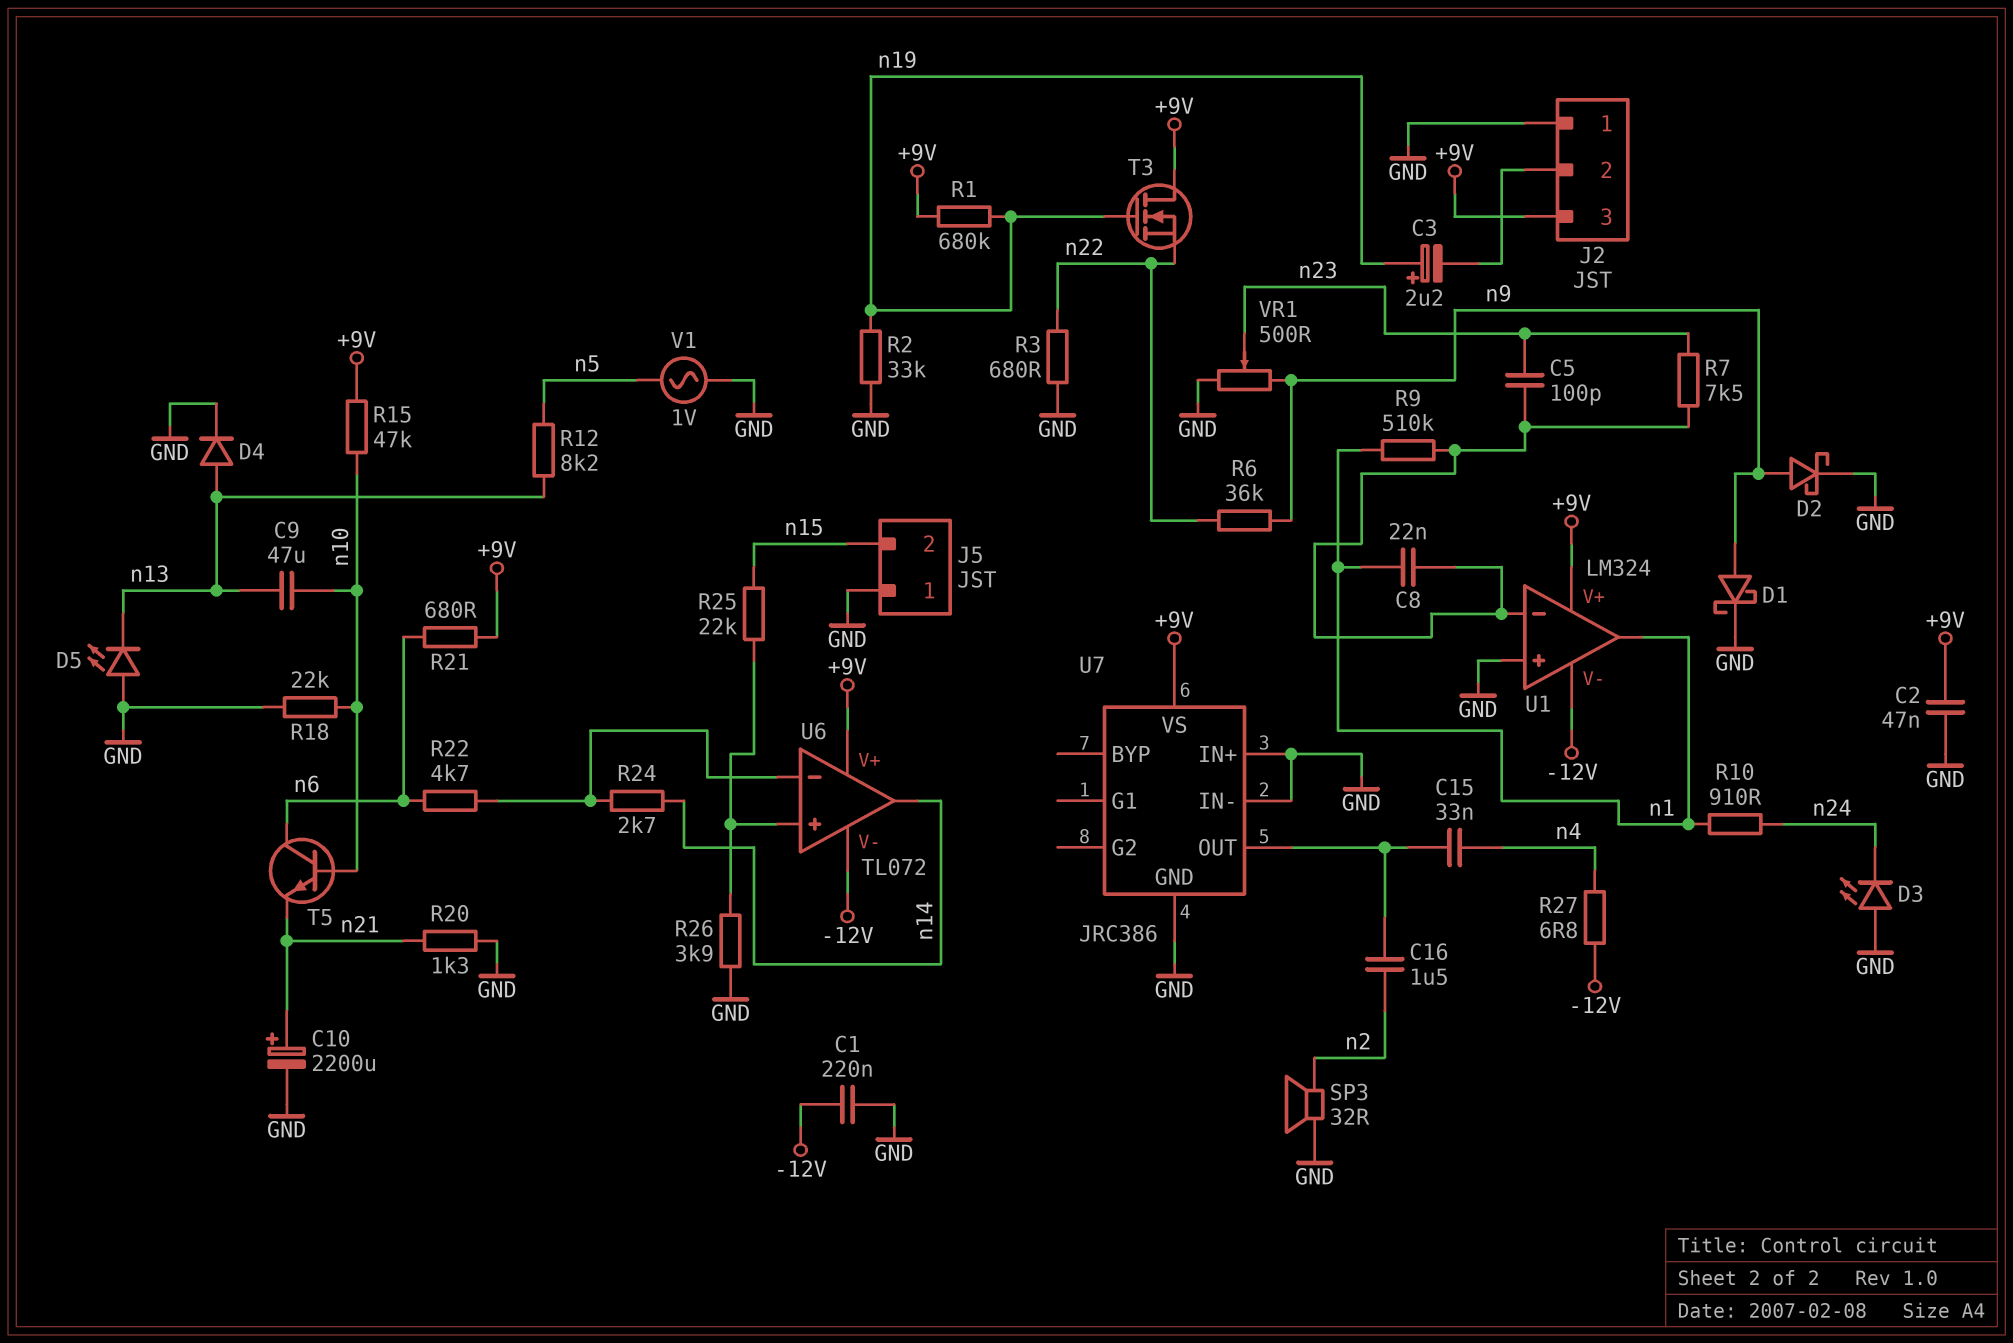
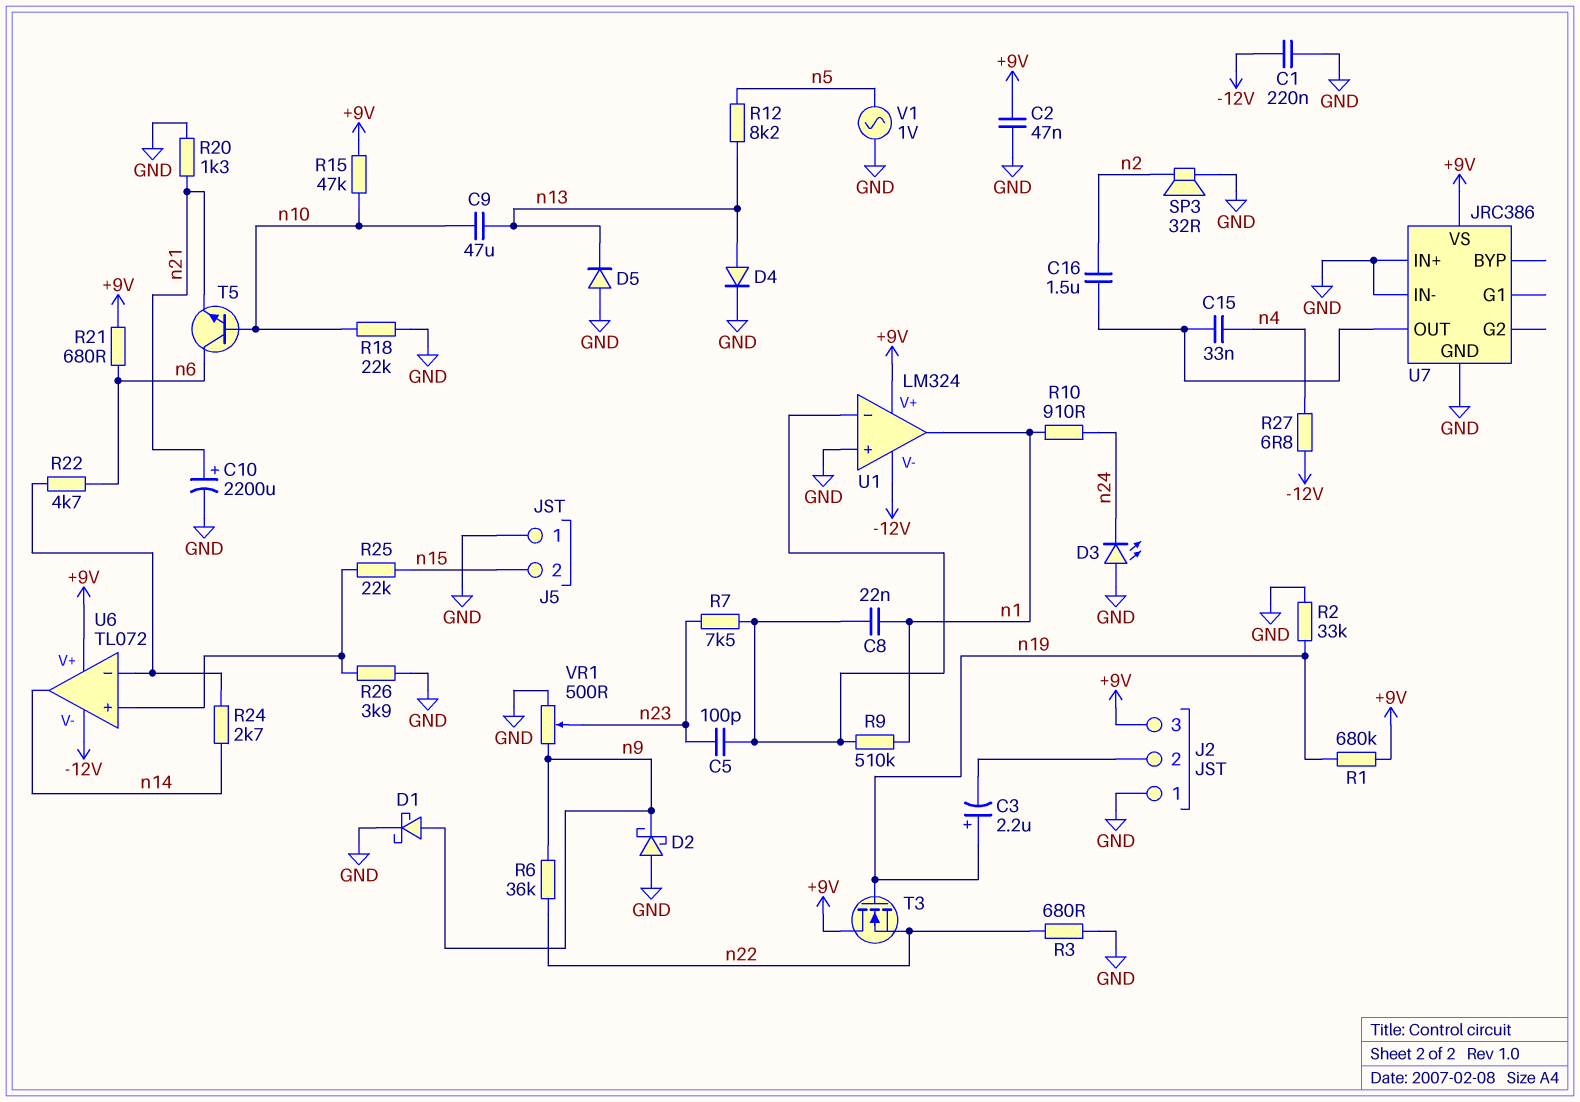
D2: schottky (A n9, K GND) -> schottky (A GND, K n9)
D5: LED (A GND, K n13) -> diode (A GND, K n13)

